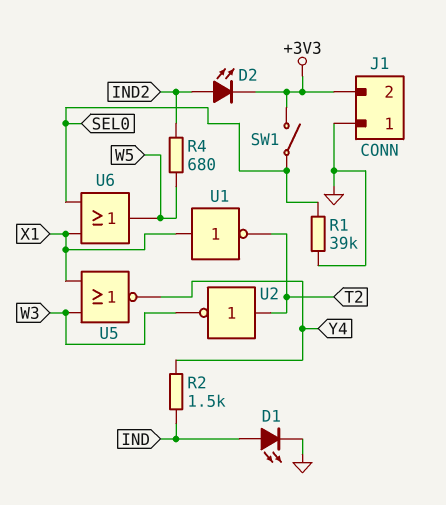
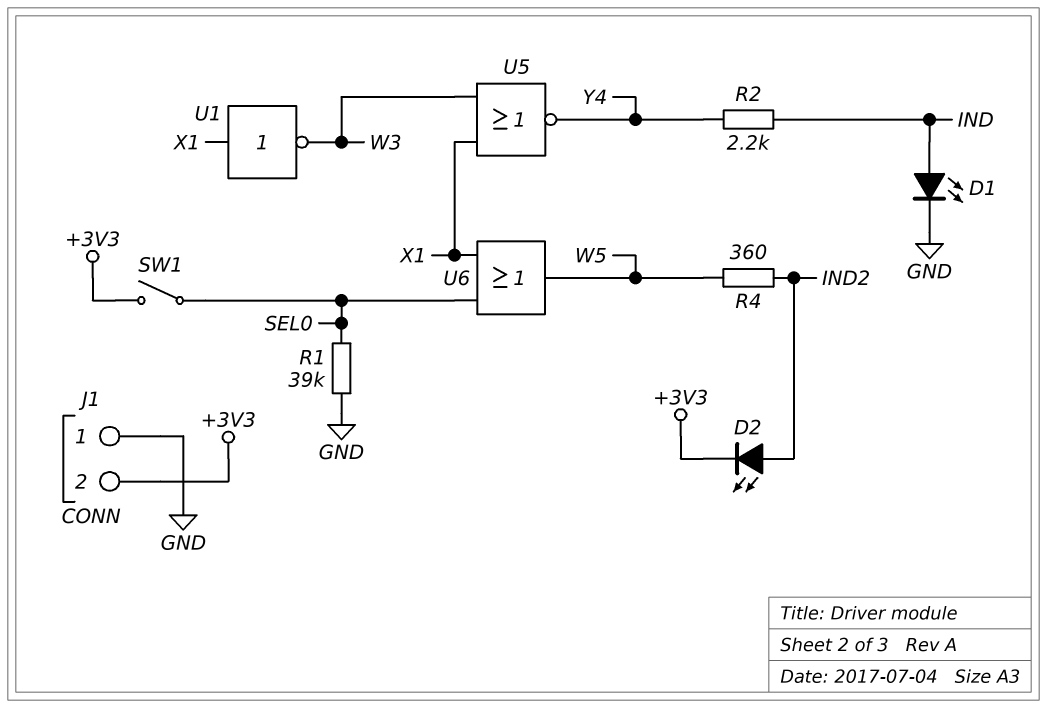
R2: 1.5k (IND, Y4) -> 2.2k (IND, Y4)
R4: 680 (IND2, W5) -> 360 (IND2, W5)
U1: NOT (in X1, out T2) -> NOT (in X1, out W3)
U2: NOT (in T2, out W3) -> none

